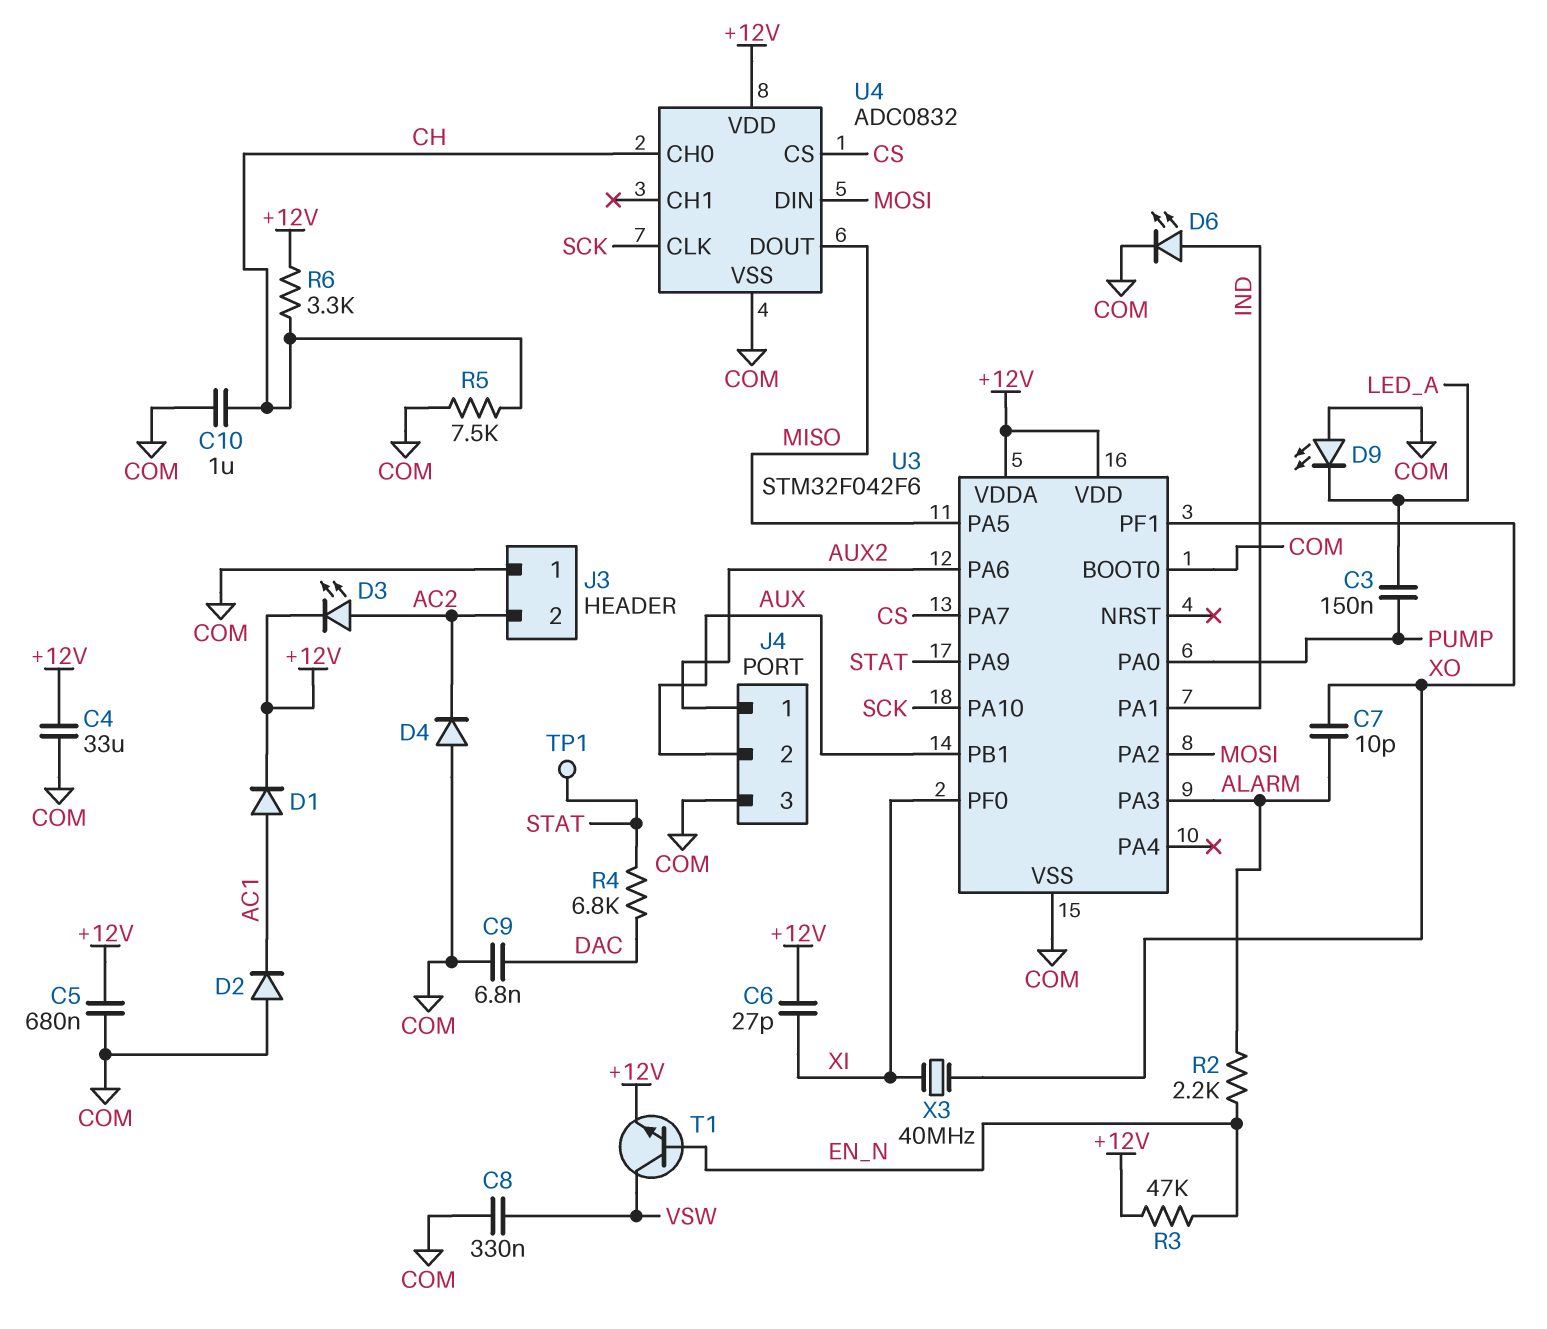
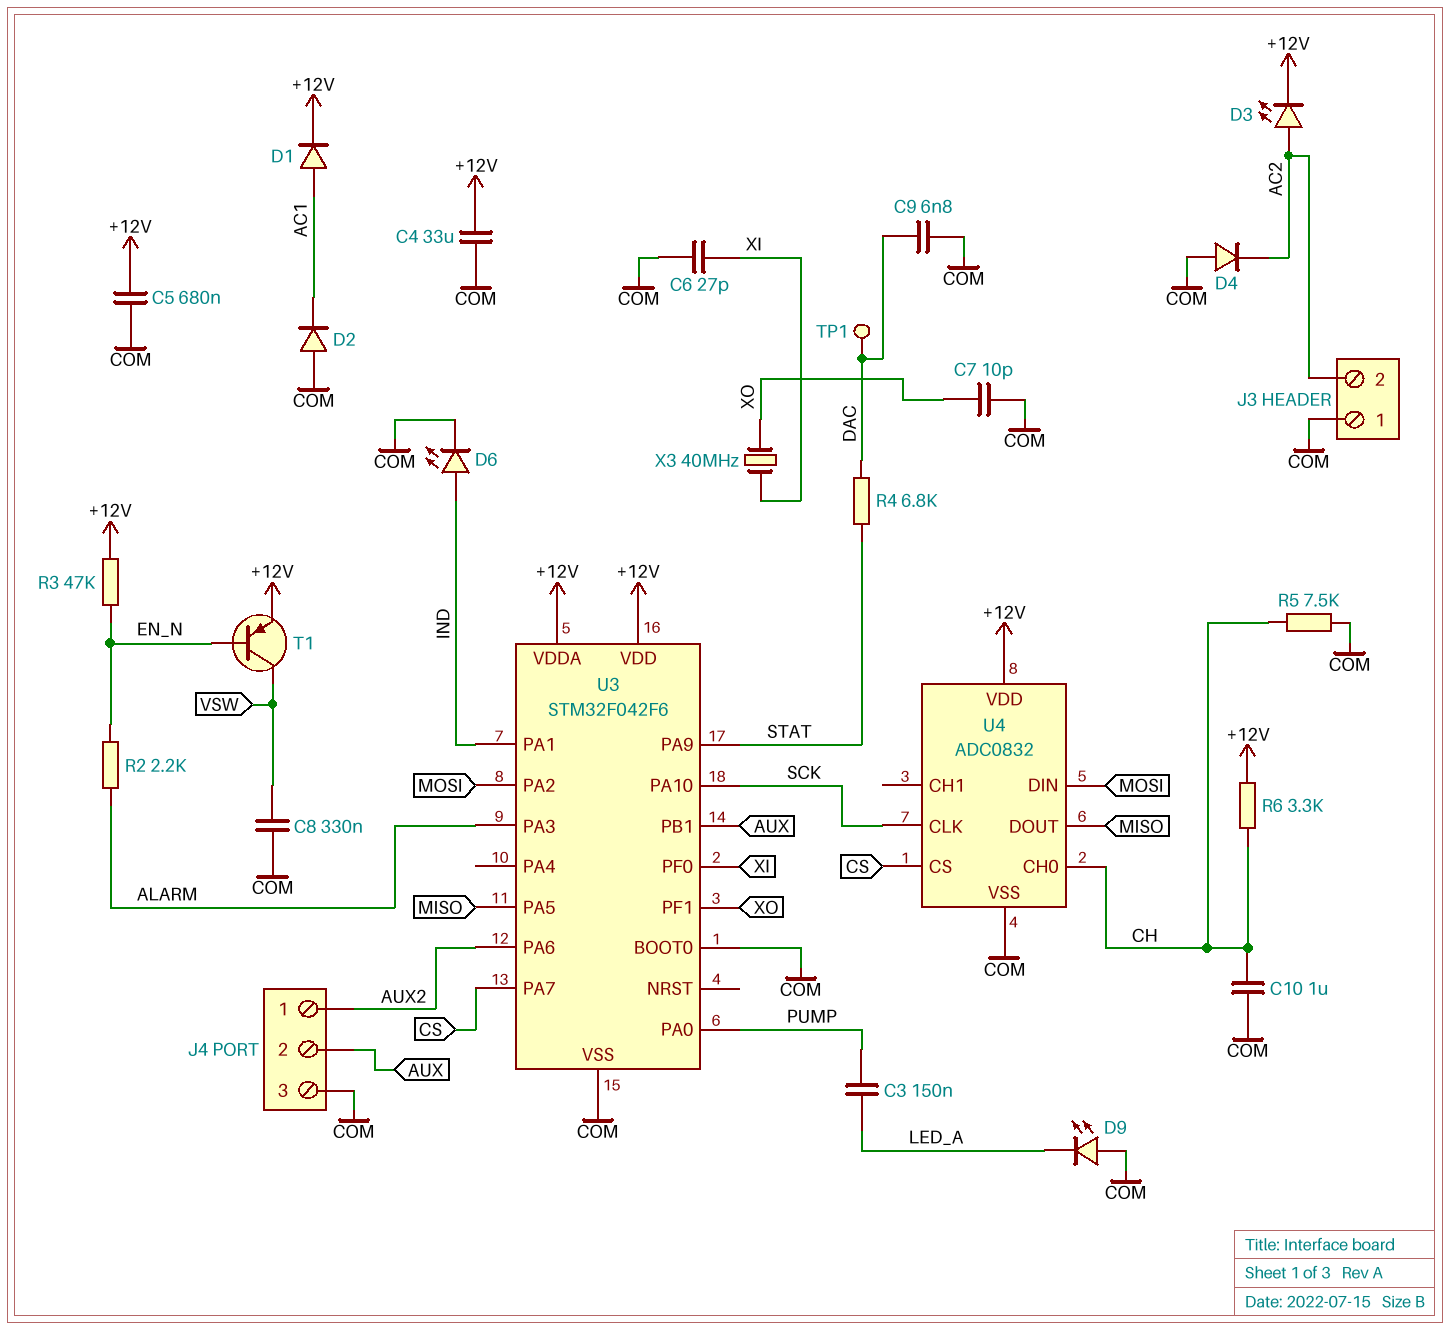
C6: 27pF (+12V, XI) -> 27pF (COM, XI)
C7: 10pF (ALARM, XO) -> 10pF (COM, XO)
T1: NPN (B EN_N, C VSW, E +12V) -> PNP (B EN_N, C VSW, E +12V)
TP1: test point (STAT) -> test point (DAC)

